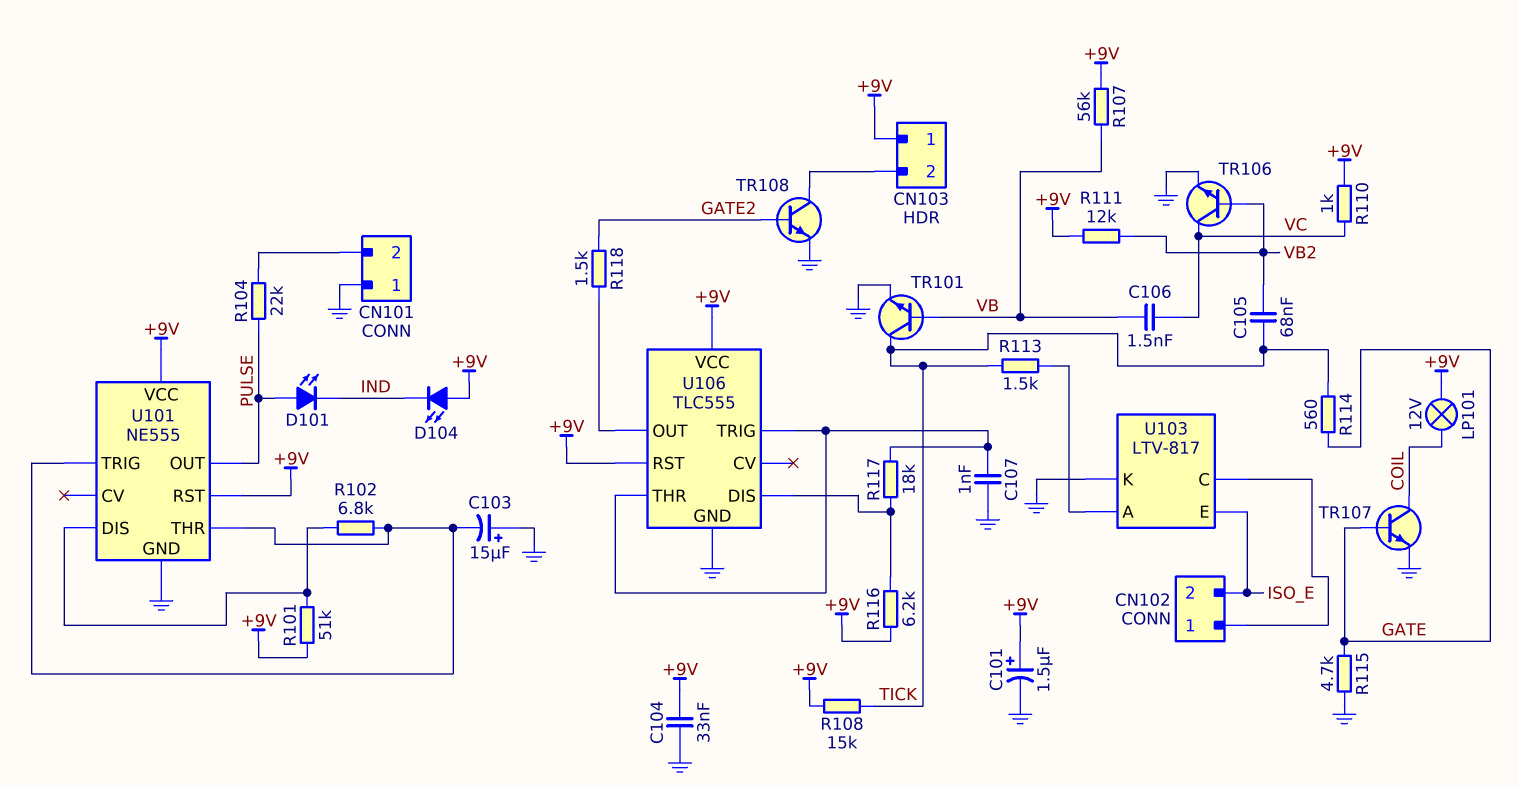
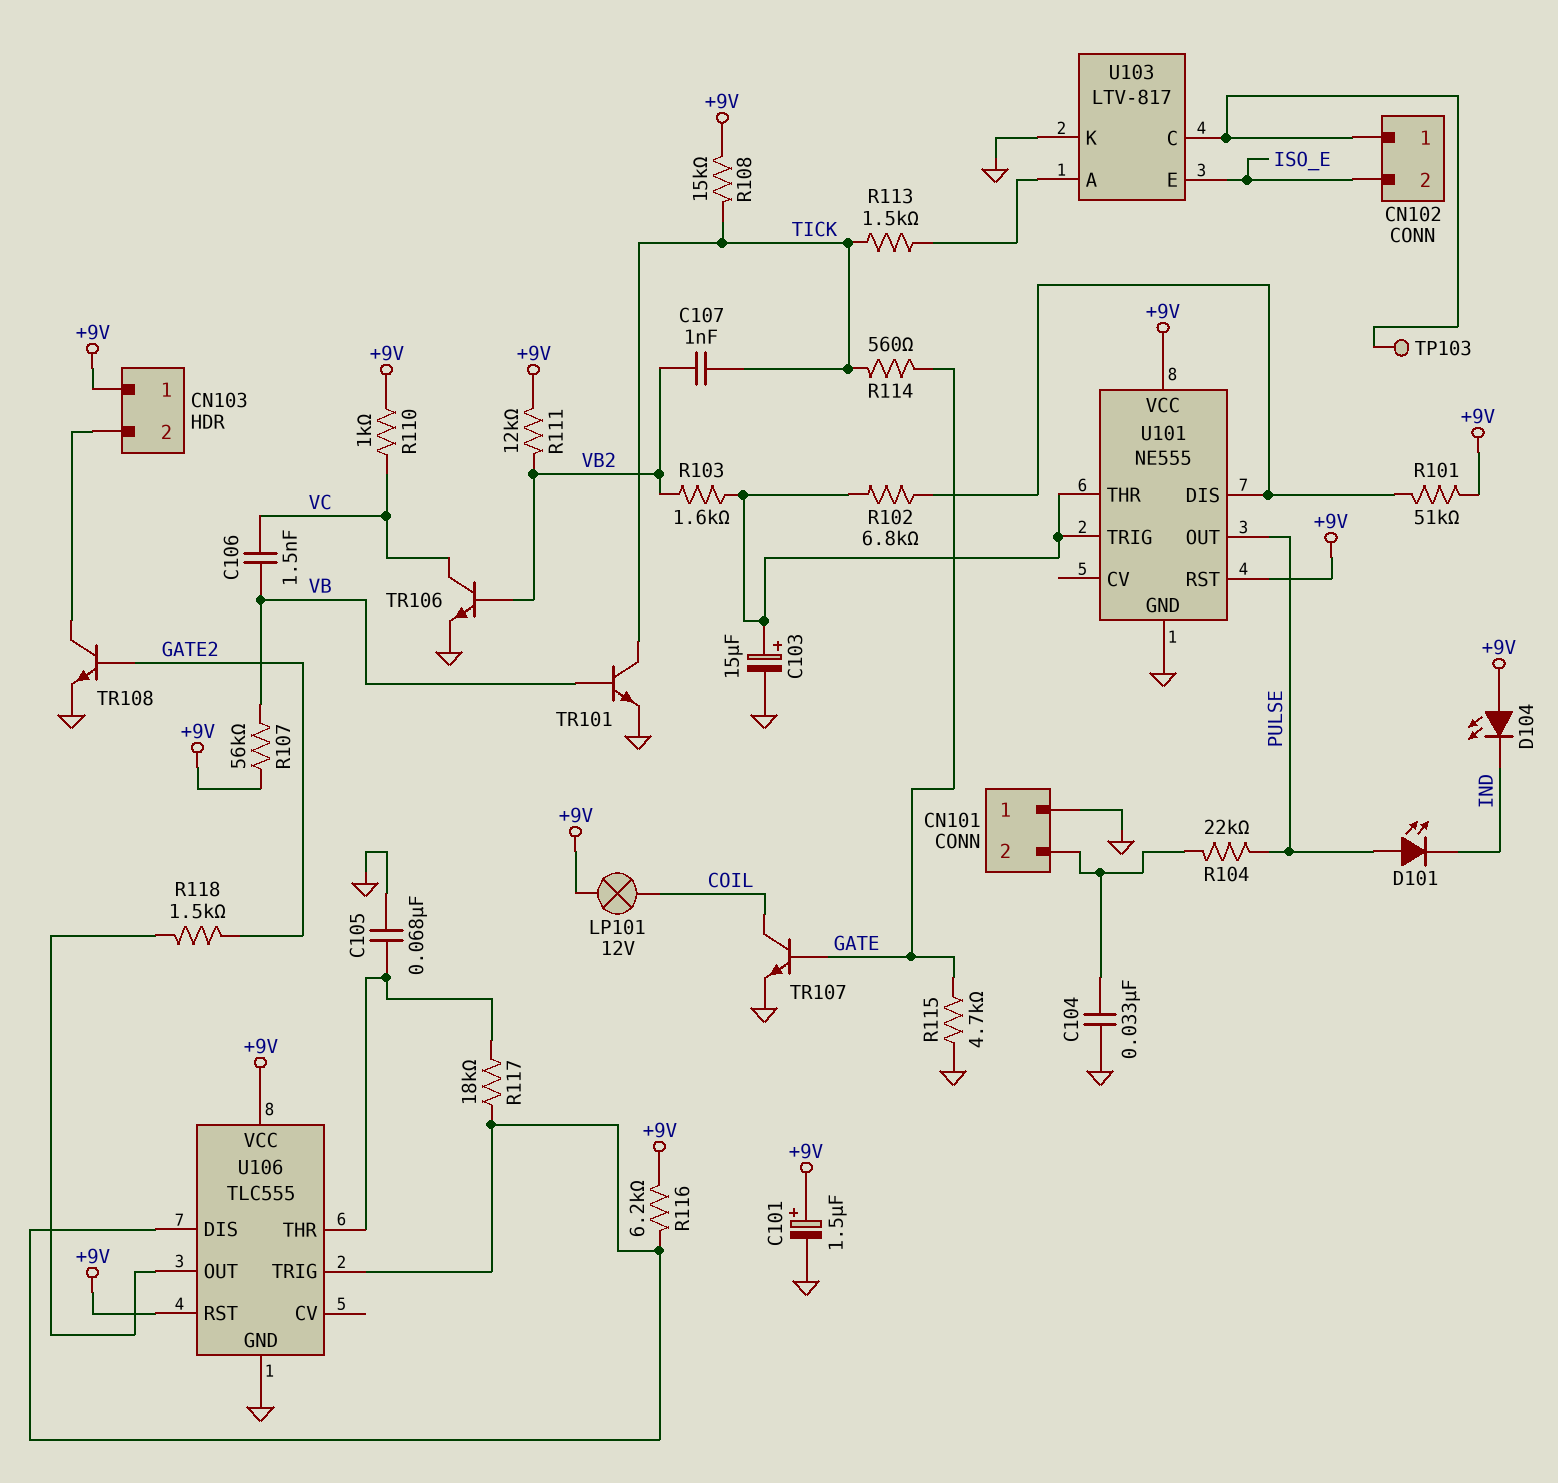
C103: 15uF (plus GND, minus U101/THR) -> 15uF (plus U101/THR, minus GND)
C104: 33nF (+9V, GND) -> 33nF (CN101/2, GND)
C105: 68nF (TICK, VB2) -> 68nF (GND, U106/THR)
C107: 1nF (GND, U106/THR) -> 1nF (TICK, VB2)
R103: none -> 1.6k (U101/THR, VB2)
TP103: none -> test point (CN102/1)
U106 pin TRIG: U106/THR -> U106/DIS

